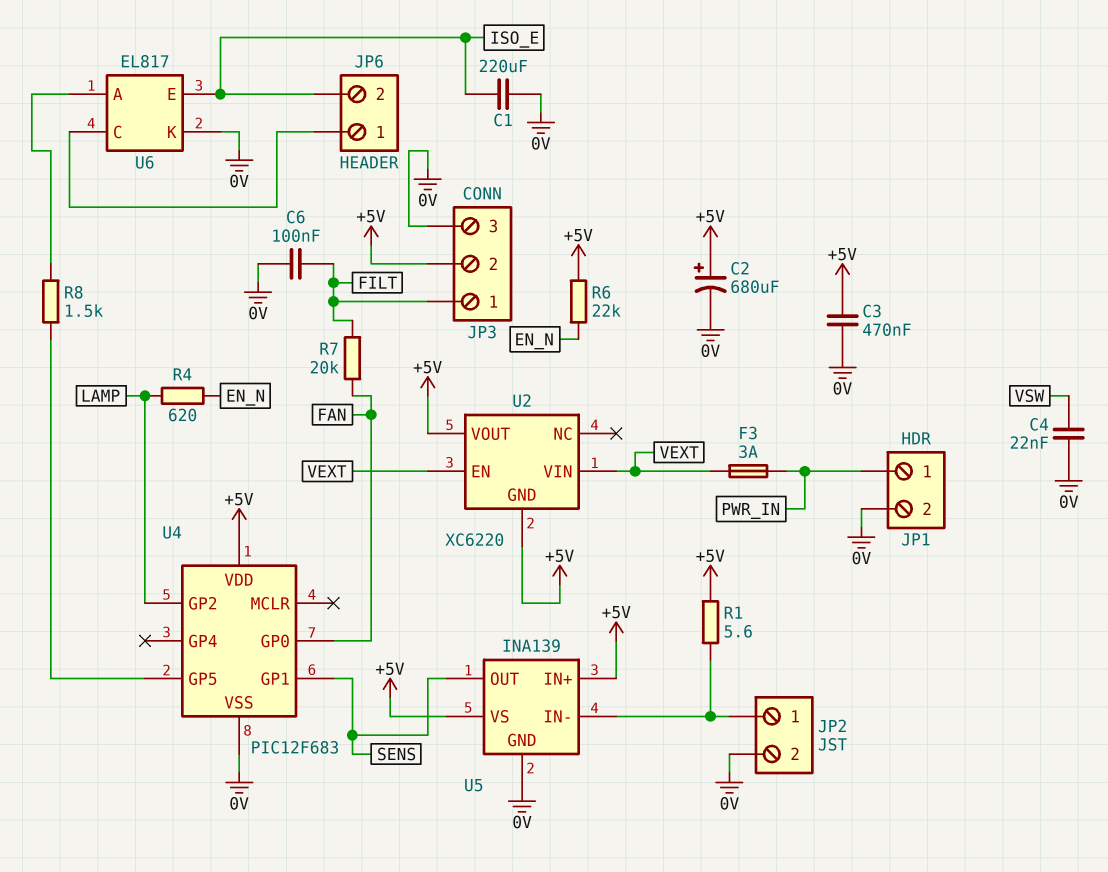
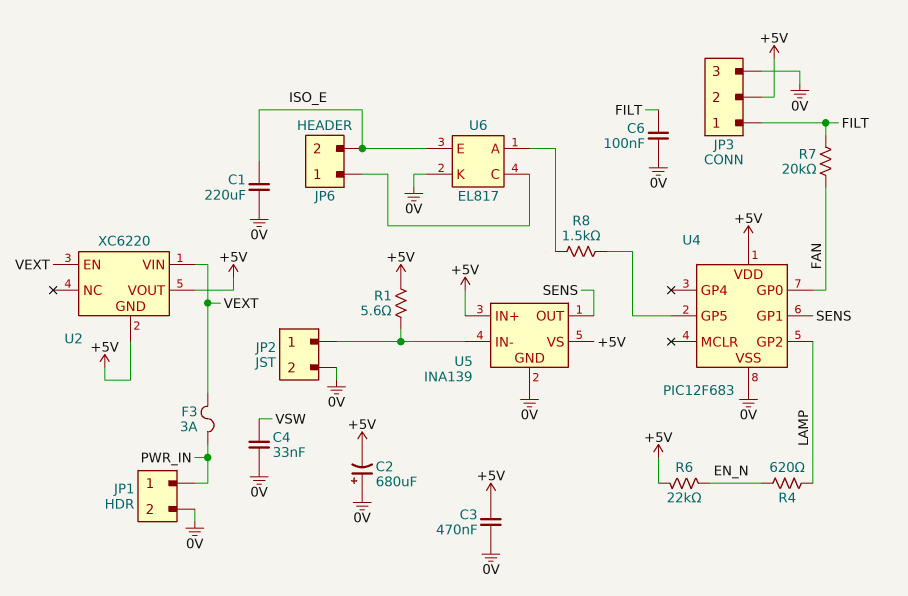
C2: 680uF (plus +5V, minus 0V) -> 680uF (plus 0V, minus +5V)
C4: 22nF (0V, VSW) -> 33nF (0V, VSW)

